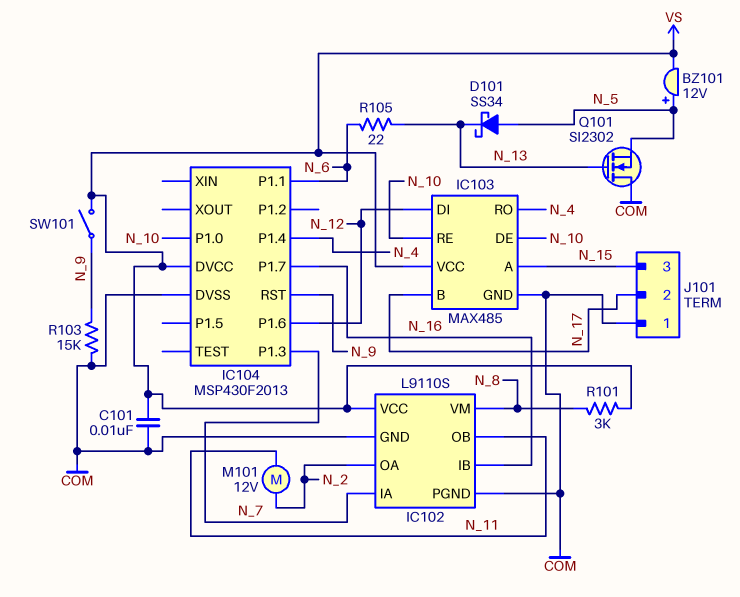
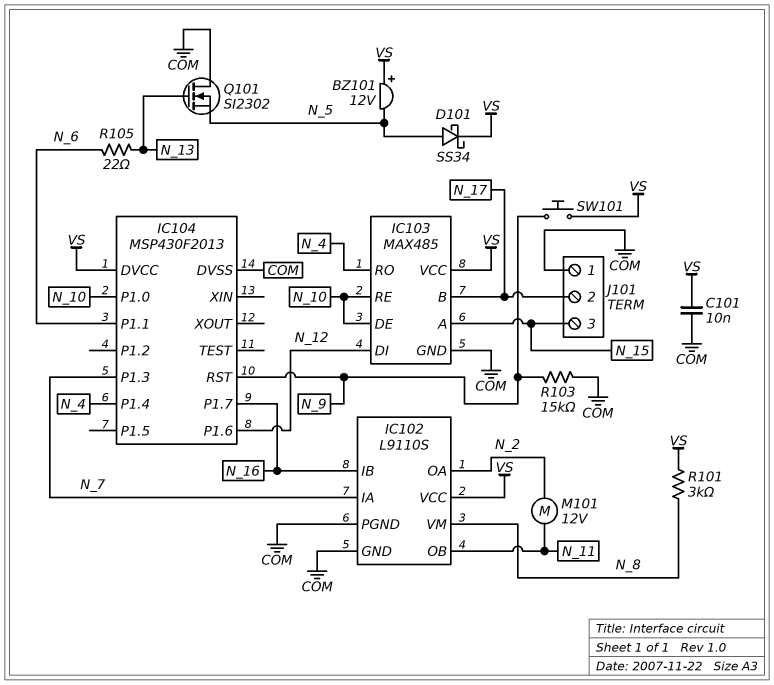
BZ101: buzzer 12V (plus N_5, minus VS) -> buzzer 12V (plus VS, minus N_5)
D101: schottky SS34 (A N_5, K N_13) -> schottky SS34 (A N_5, K VS)
SW101: switch (N_9, VS) -> button (N_9, VS)

